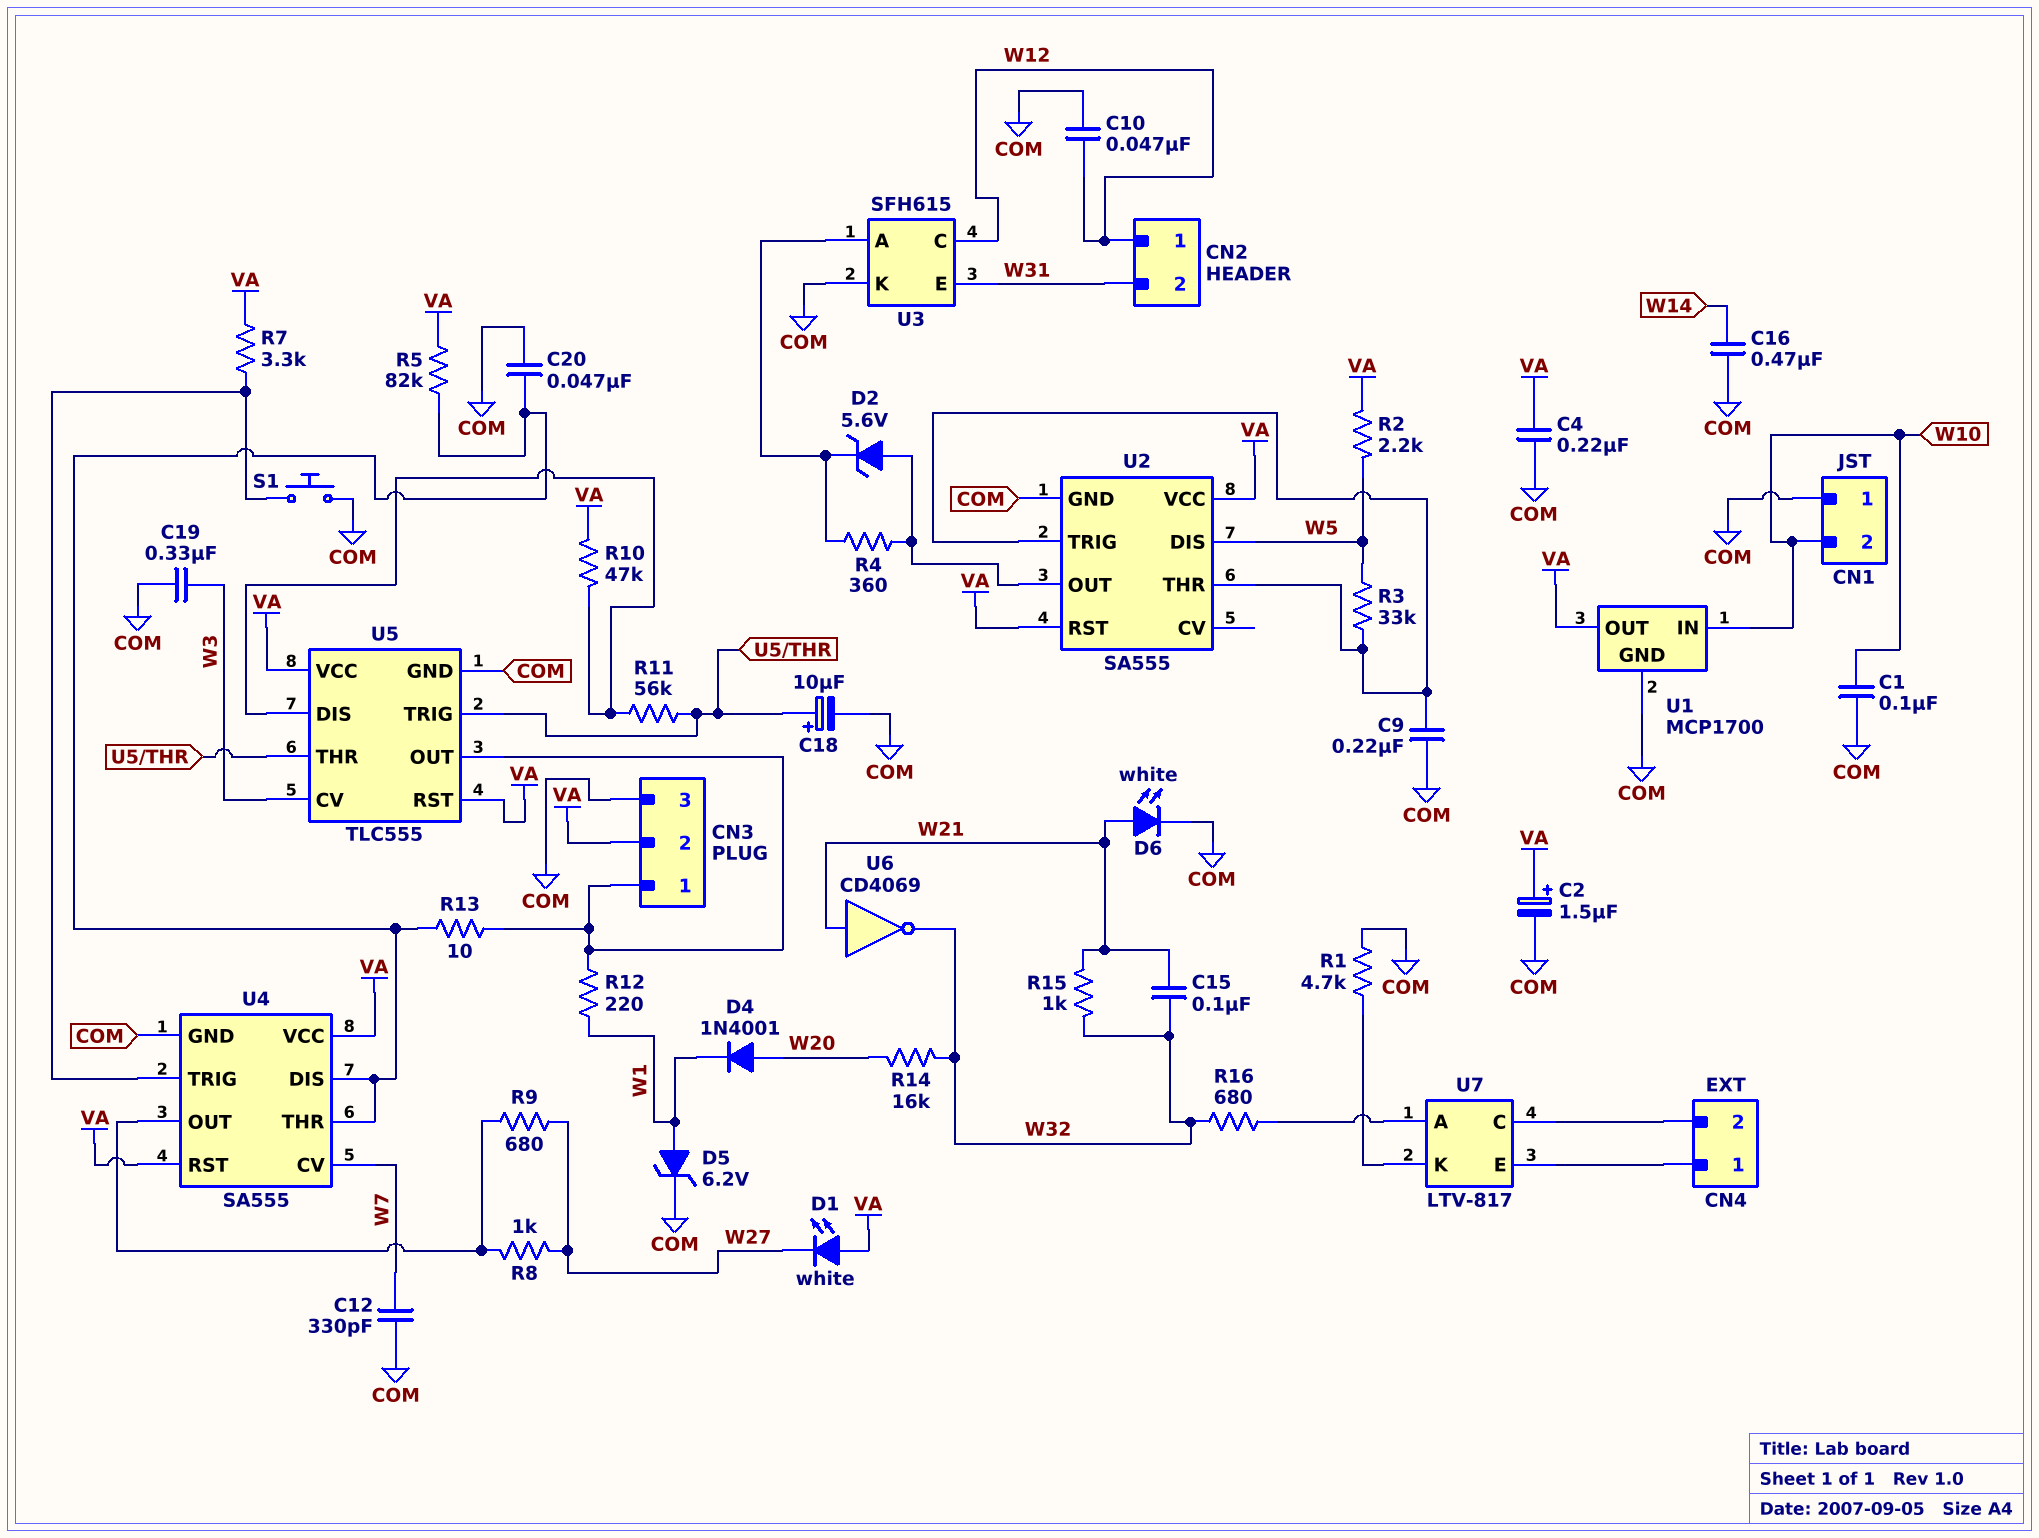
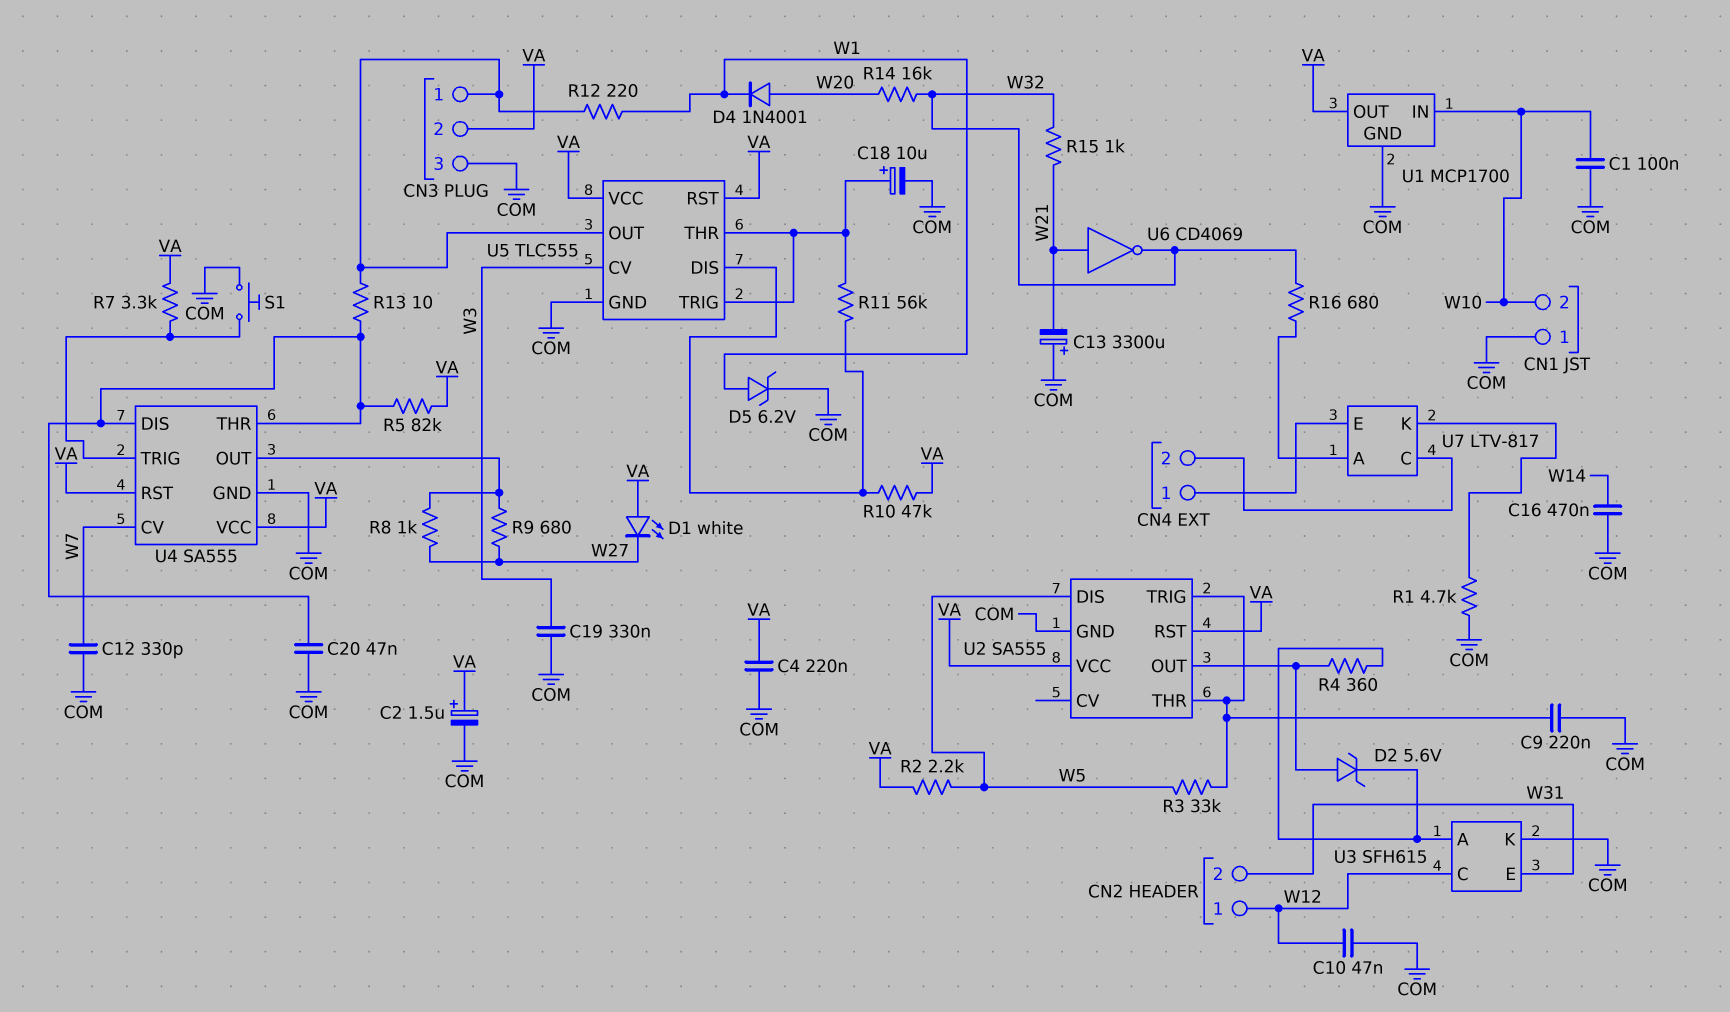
C13: none -> 3300uF (plus COM, minus W21)
C15: 100nF (W21, W32) -> none
D6: LED white (A W21, K COM) -> none

